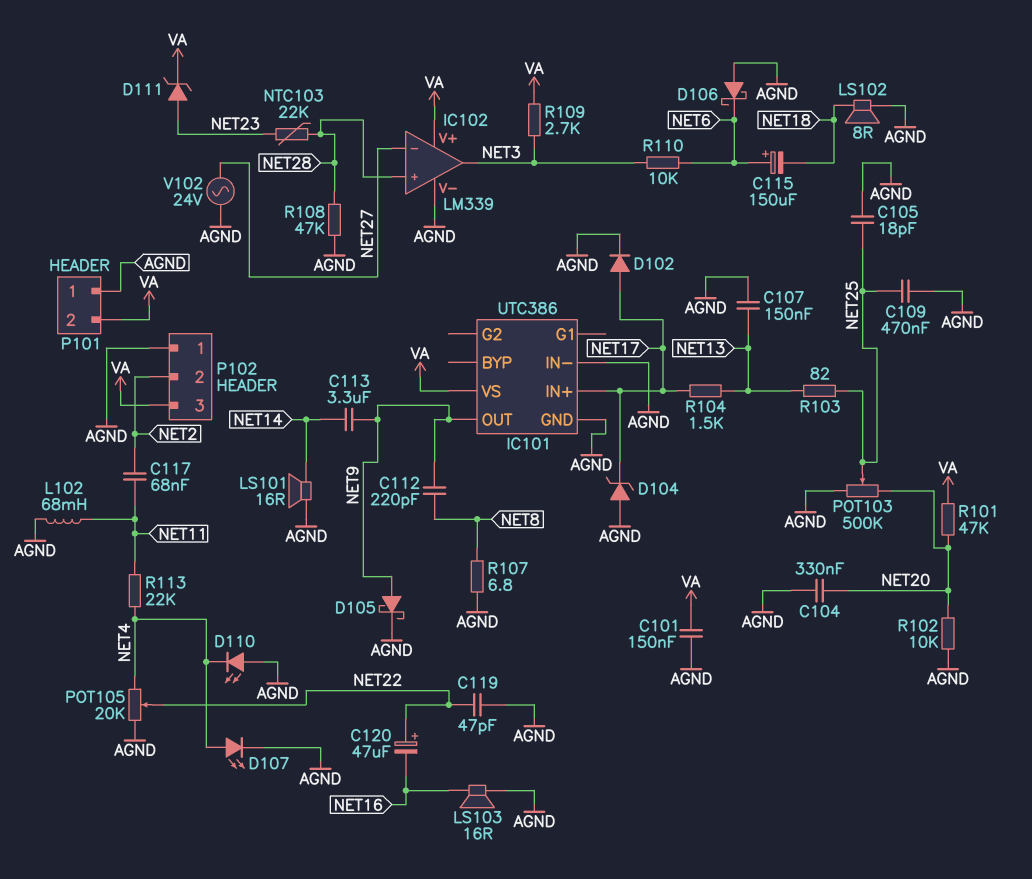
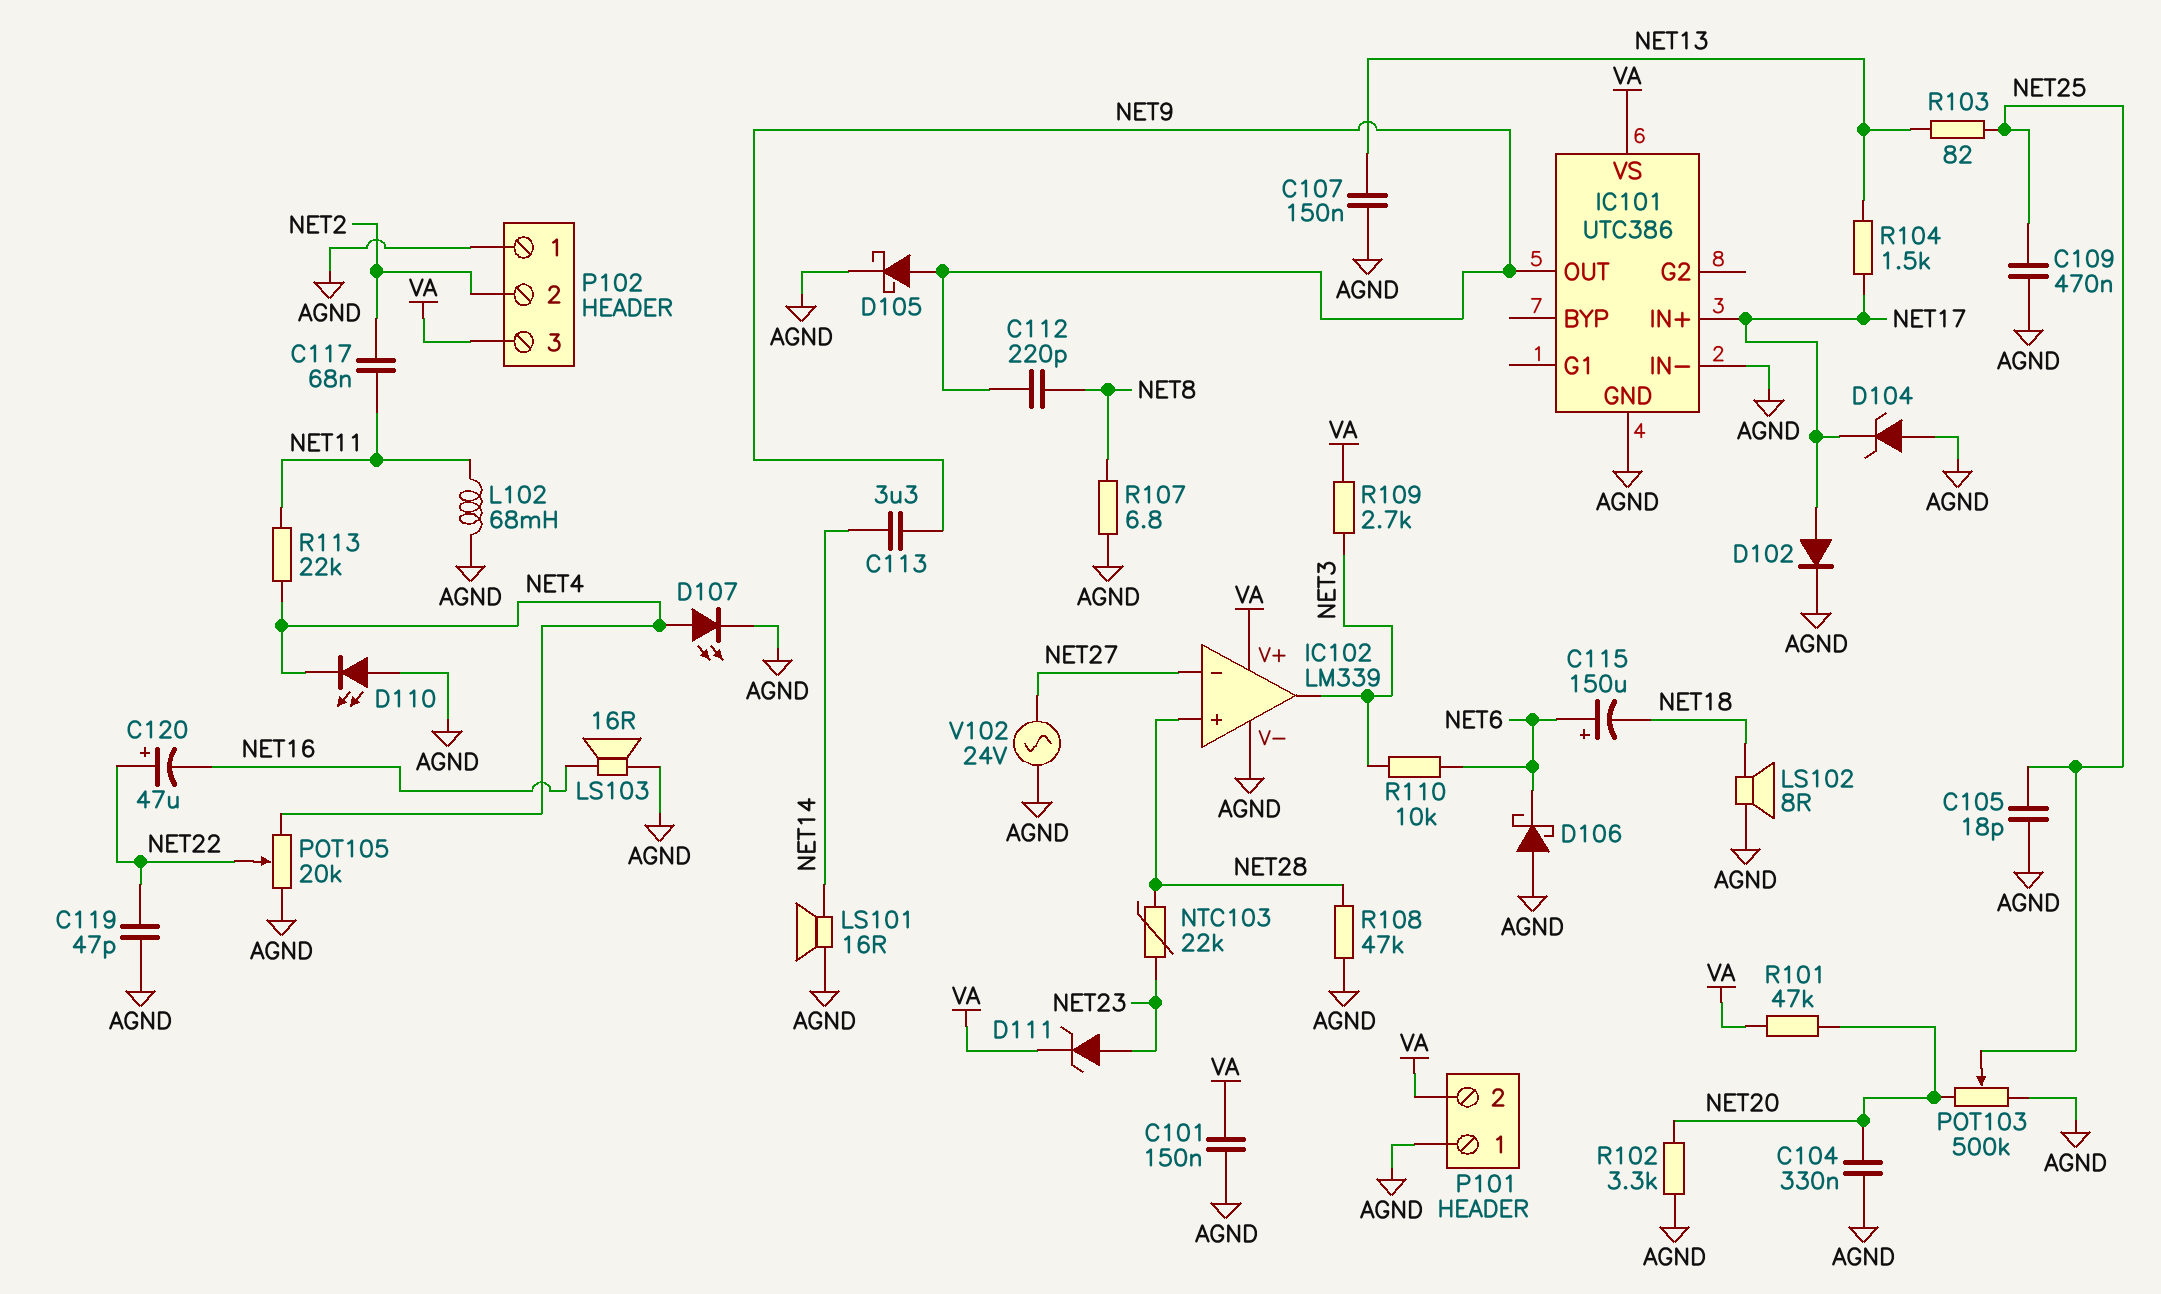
R102: 10k (AGND, NET20) -> 3.3k (AGND, NET20)

